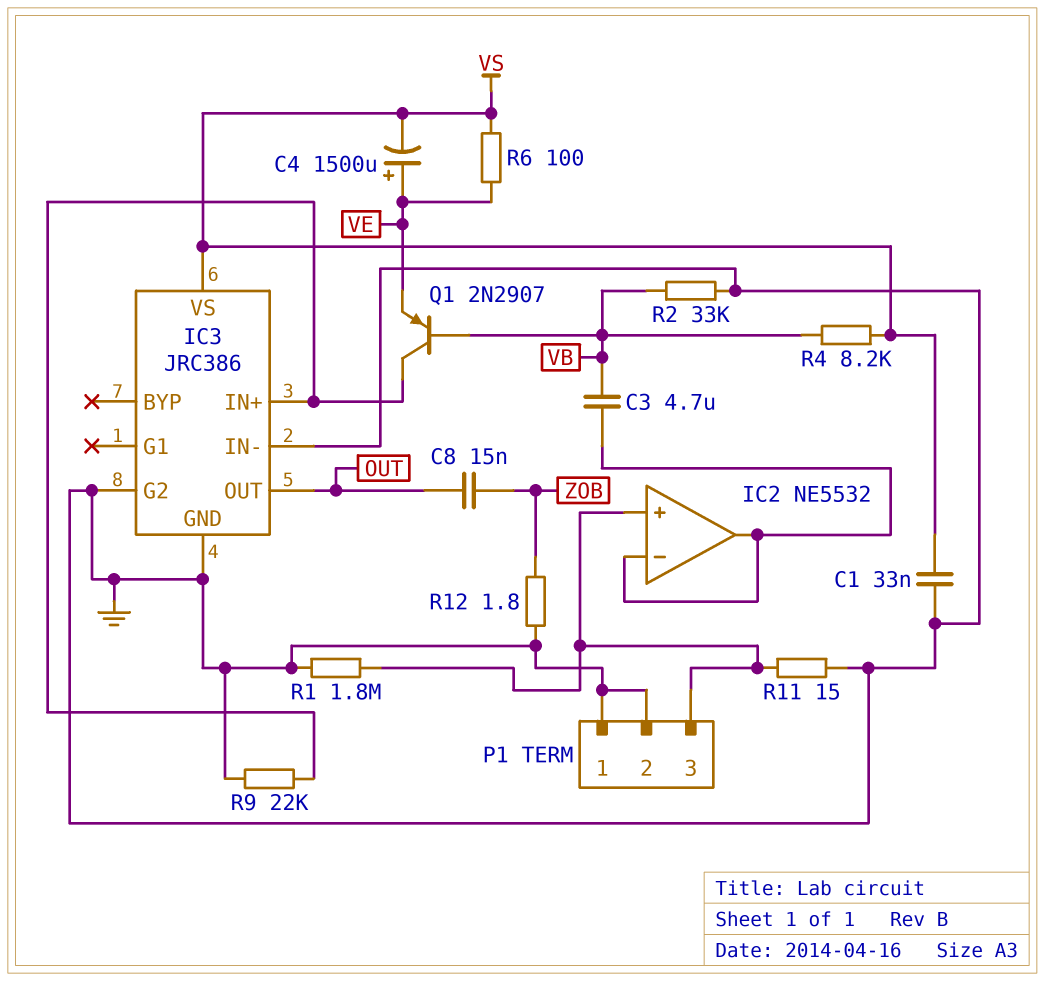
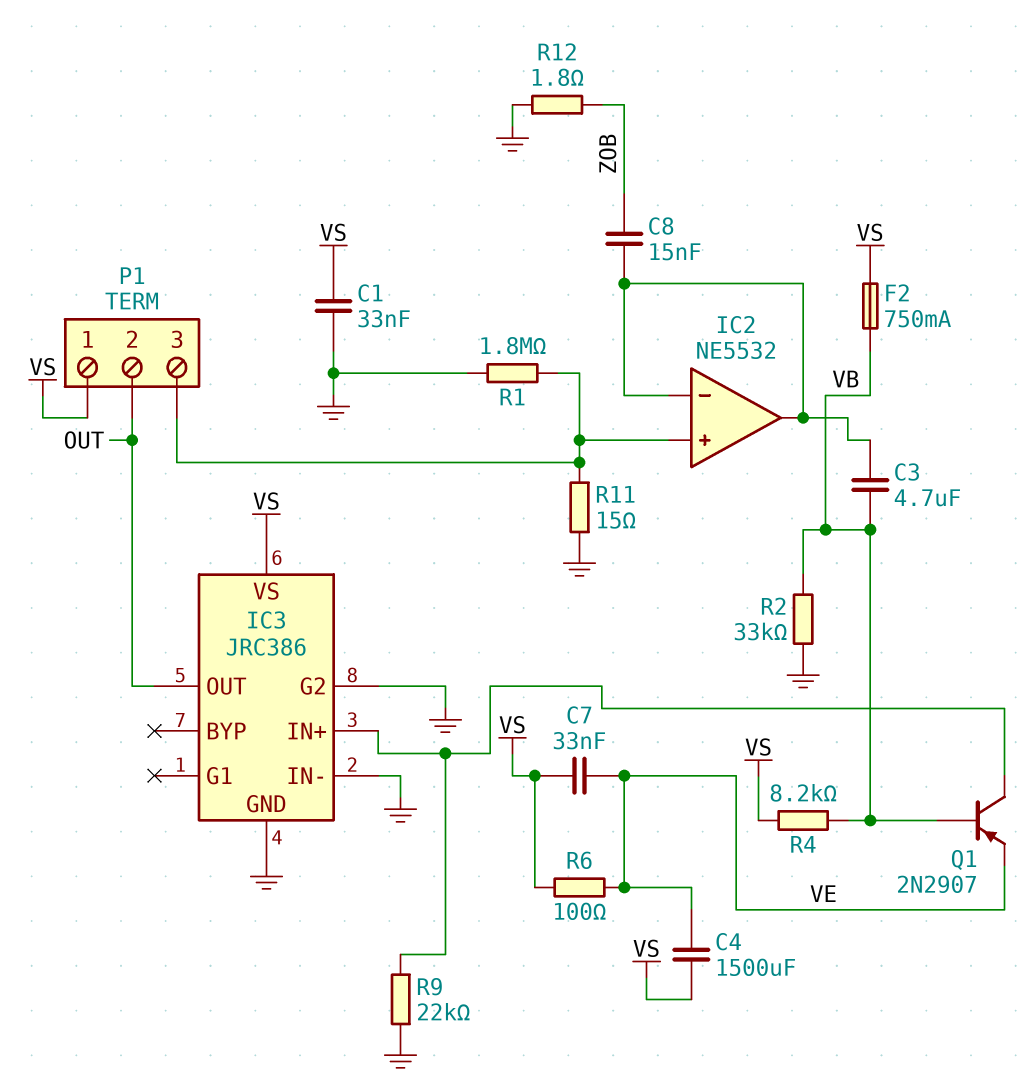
C4: 1500uF (plus VE, minus VS) -> 1500uF (VE, VS)
C7: none -> 33nF (VE, VS)
C8: 15nF (OUT, ZOB) -> 15nF (IC2/in-, ZOB)
F2: none -> 750mA (VB, VS)
P1 pin 1: GND -> VS
P1 pin 2: GND -> OUT

